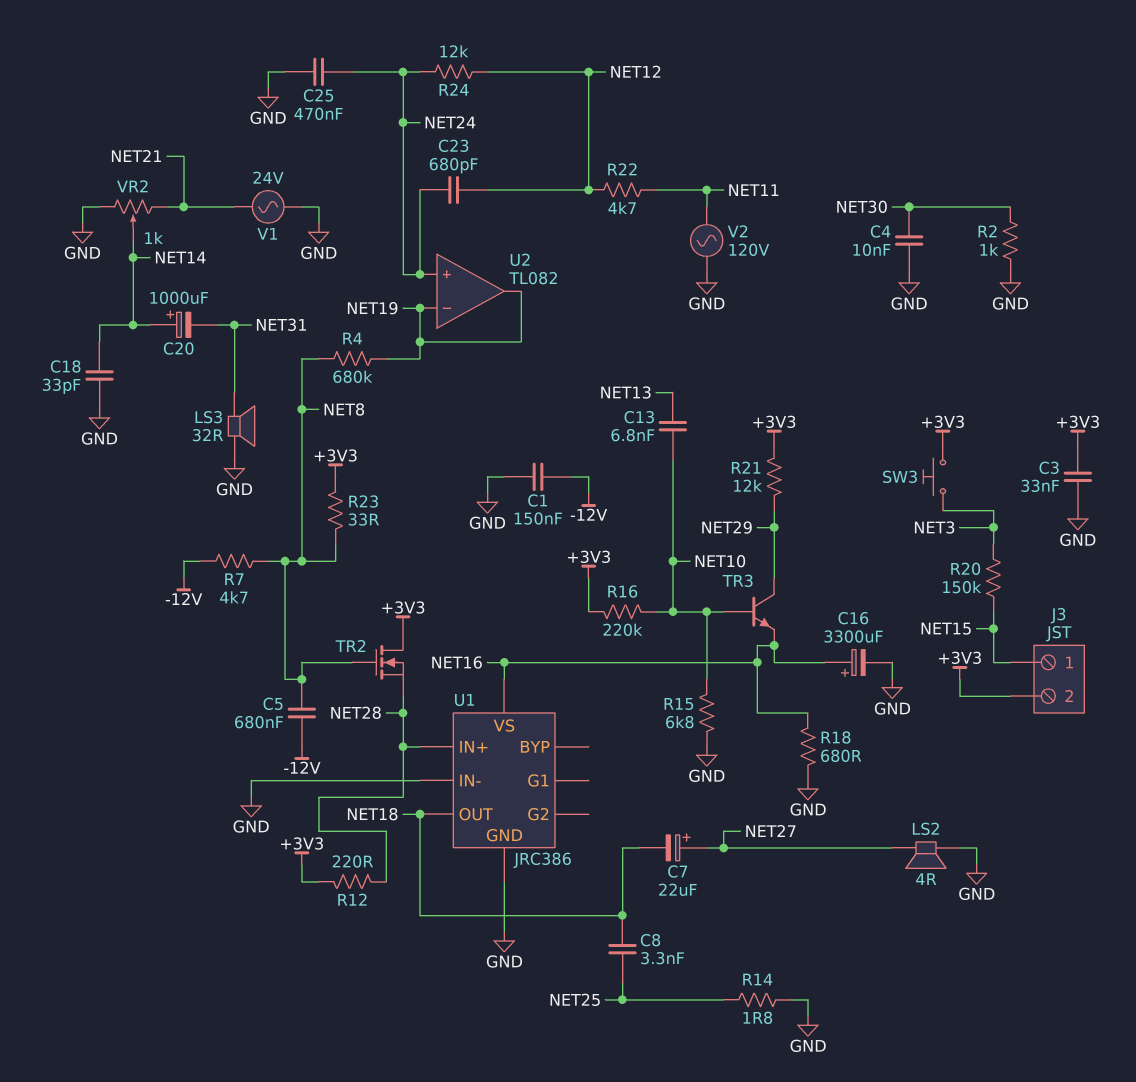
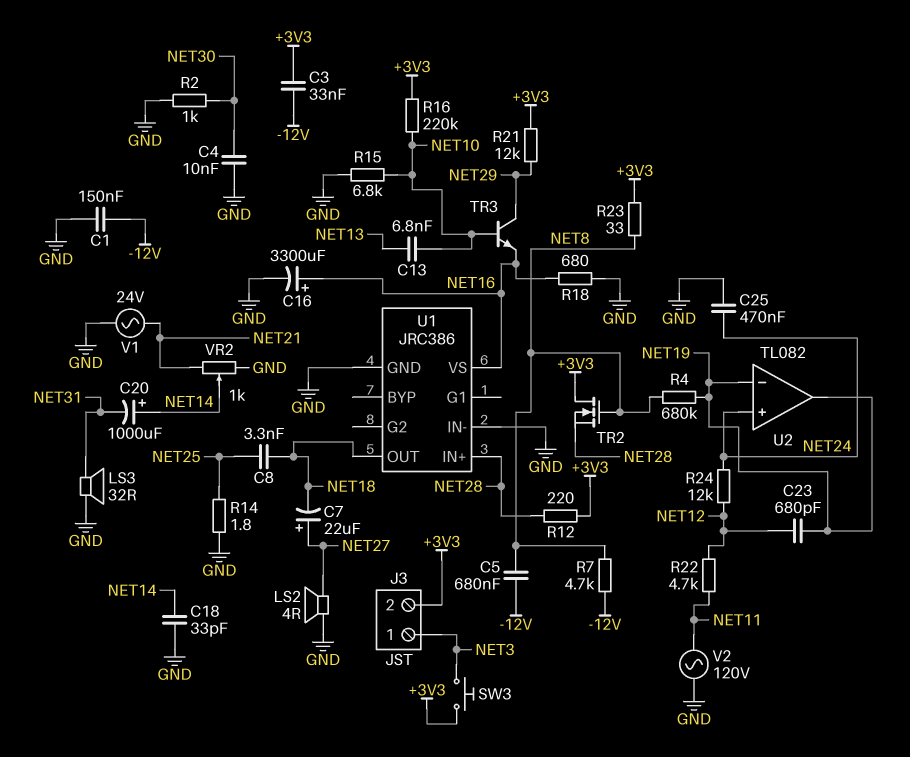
C3: 33nF (+3V3, GND) -> 33nF (+3V3, -12V)
C23: 680pF (NET12, NET24) -> 680pF (NET12, NET19)
J3 pin 1: NET15 -> NET3
R20: 150k (NET3, NET15) -> none

